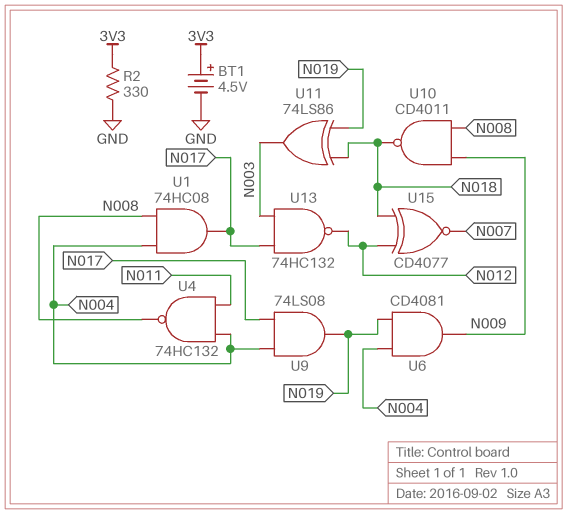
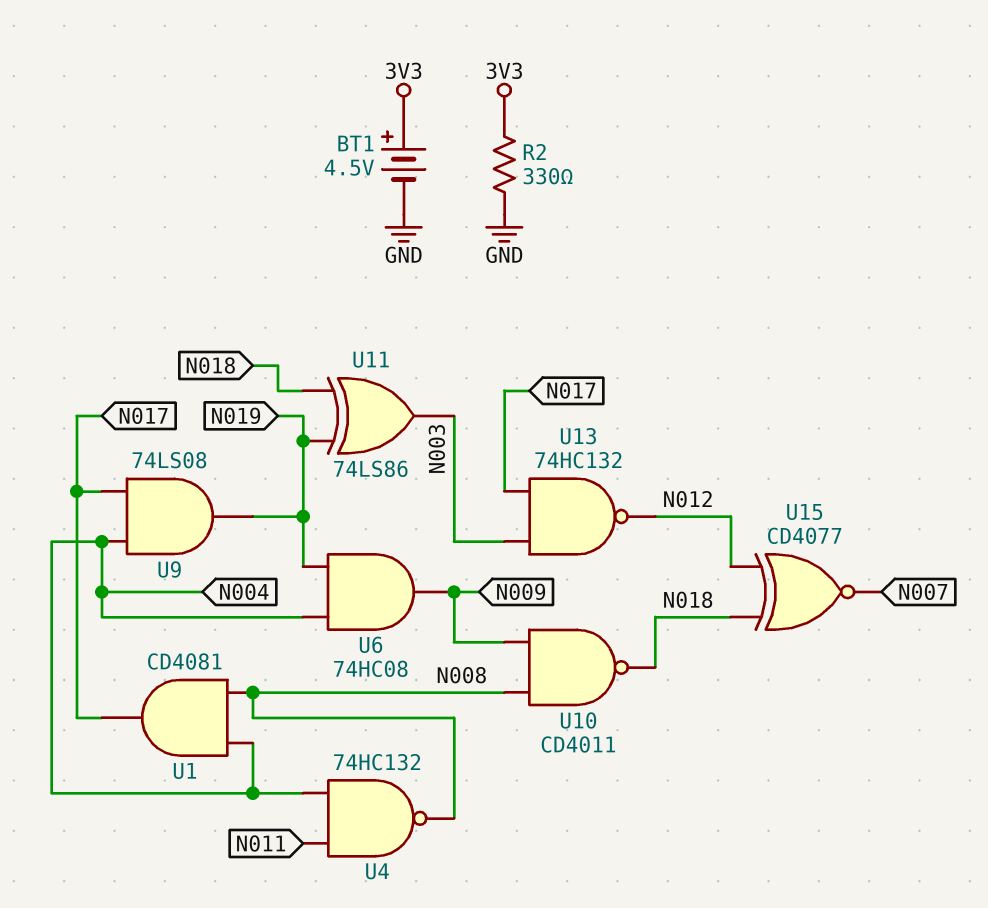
U1: AND 74HC08 (in N004, in N008, out N017) -> AND CD4081 (in N004, in N008, out N017)
U6: AND CD4081 (in N004, in N019, out N009) -> AND 74HC08 (in N004, in N019, out N009)

